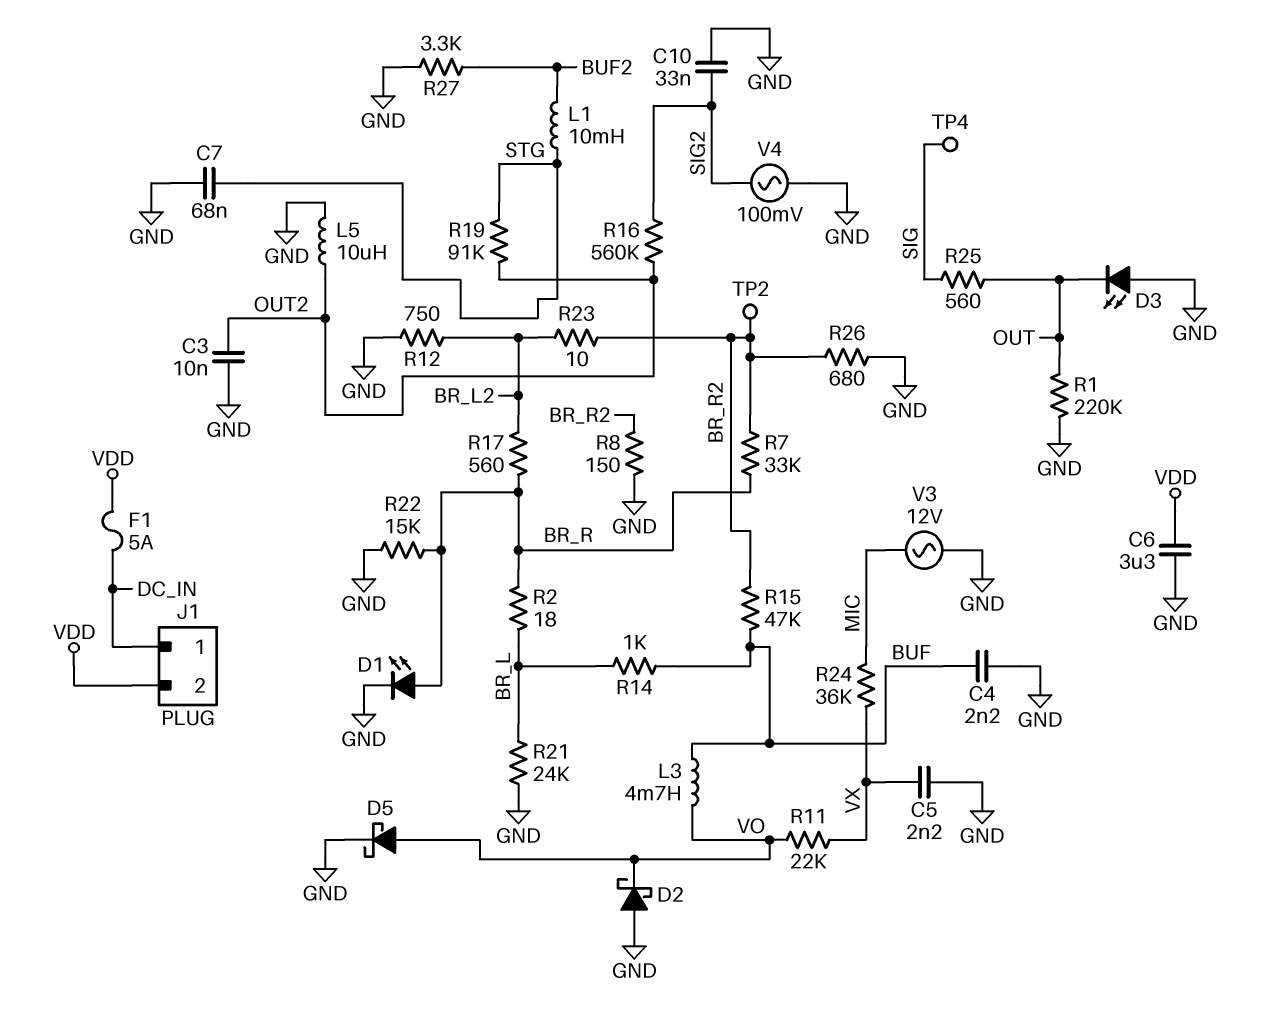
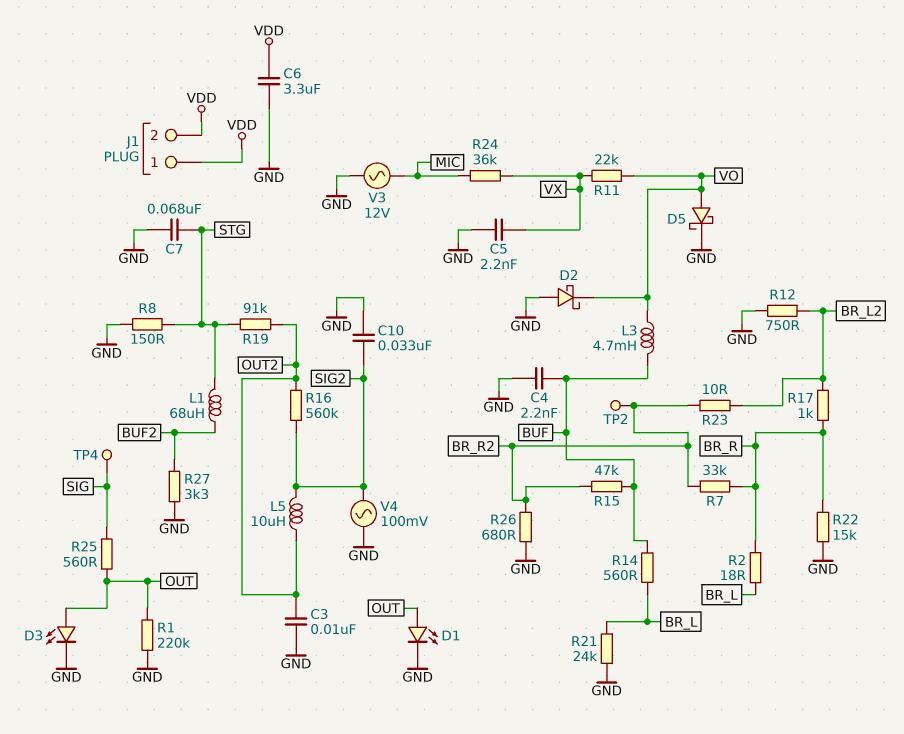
D1: LED (A BR_R, K GND) -> LED (A OUT, K GND)
D3: LED (A GND, K OUT) -> LED (A OUT, K GND)
F1: 5A (DC_IN, VDD) -> none
J1 pin 1: DC_IN -> VDD
L1: 10mH (BUF2, STG) -> 68uH (BUF2, STG)
L5: 10uH (GND, OUT2) -> 10uH (OUT2, SIG2)
R8: 150 (BR_R2, GND) -> 150 (GND, STG)
R14: 1k (BR_L, BUF) -> 560 (BR_L, BUF)
R17: 560 (BR_L2, BR_R) -> 1k (BR_L2, BR_R)

